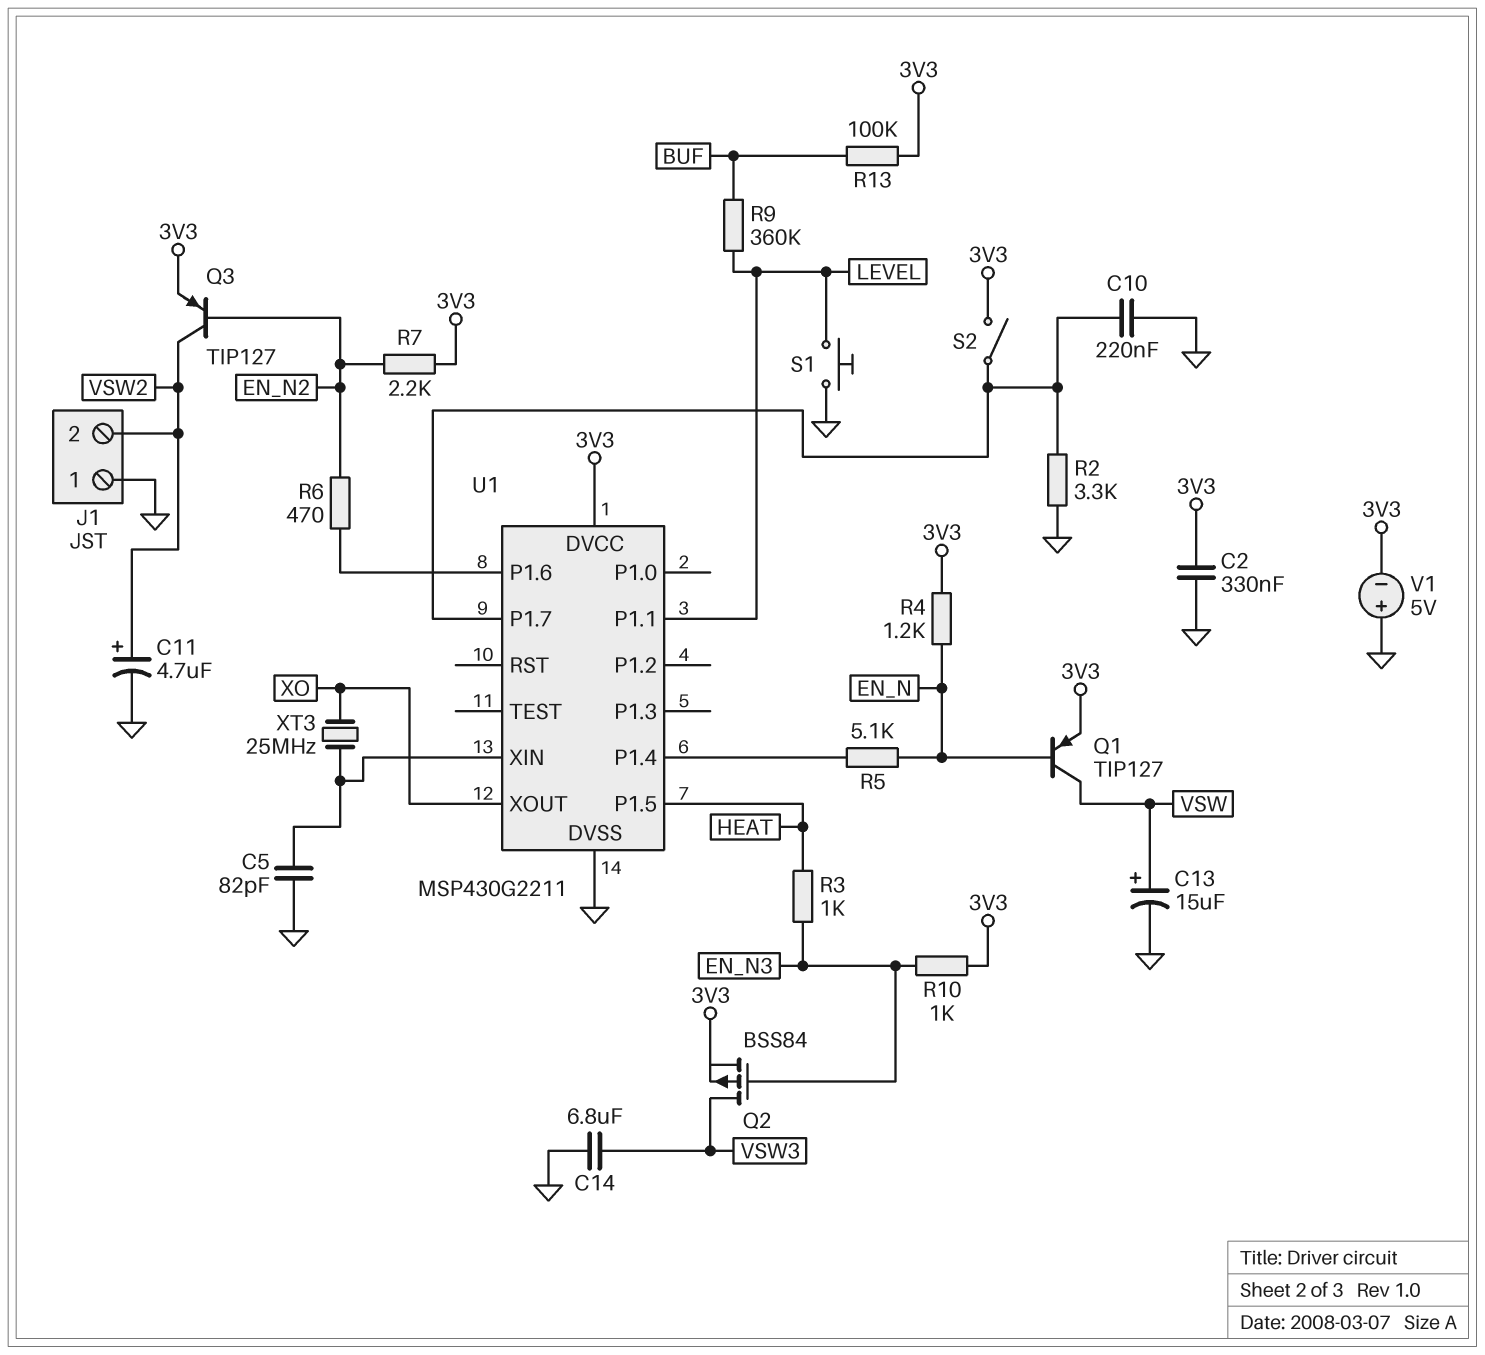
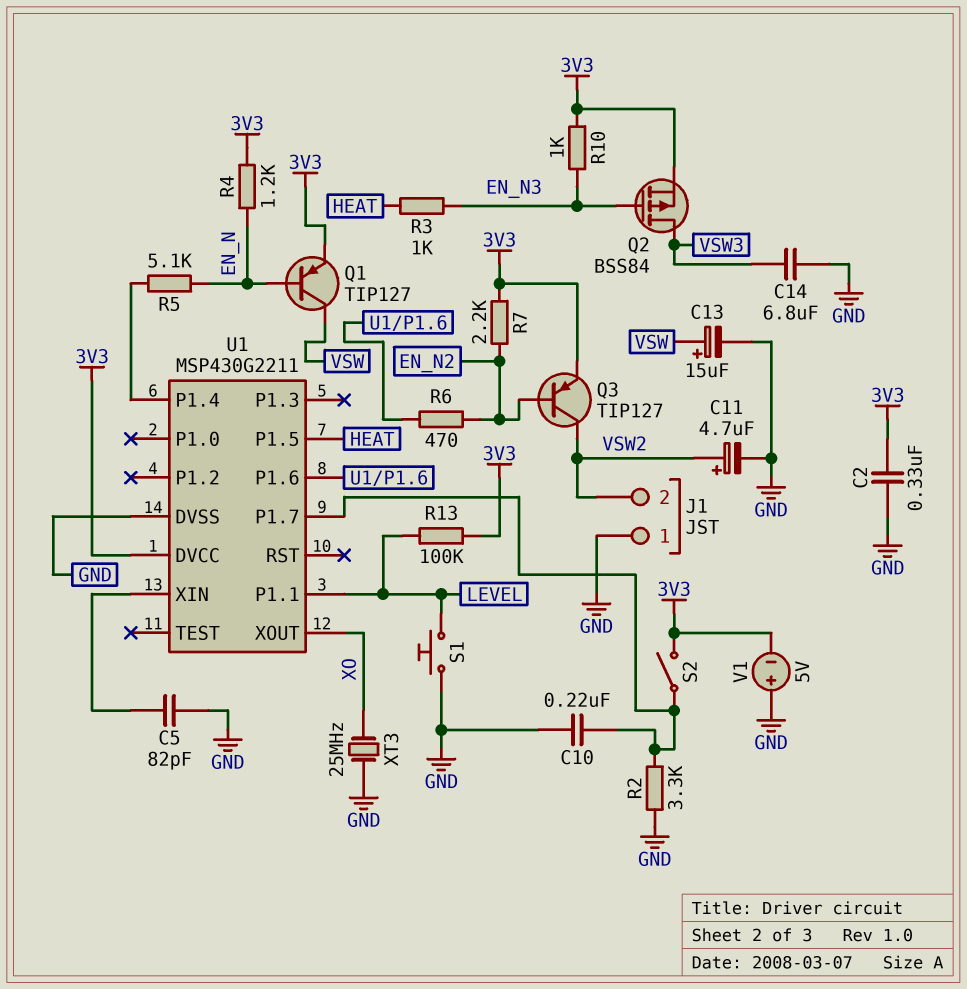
R9: 360k (BUF, LEVEL) -> none
R13: 100k (3V3, BUF) -> 100k (3V3, LEVEL)
XT3: 25MHz (U1/XIN, XO) -> 25MHz (GND, XO)

